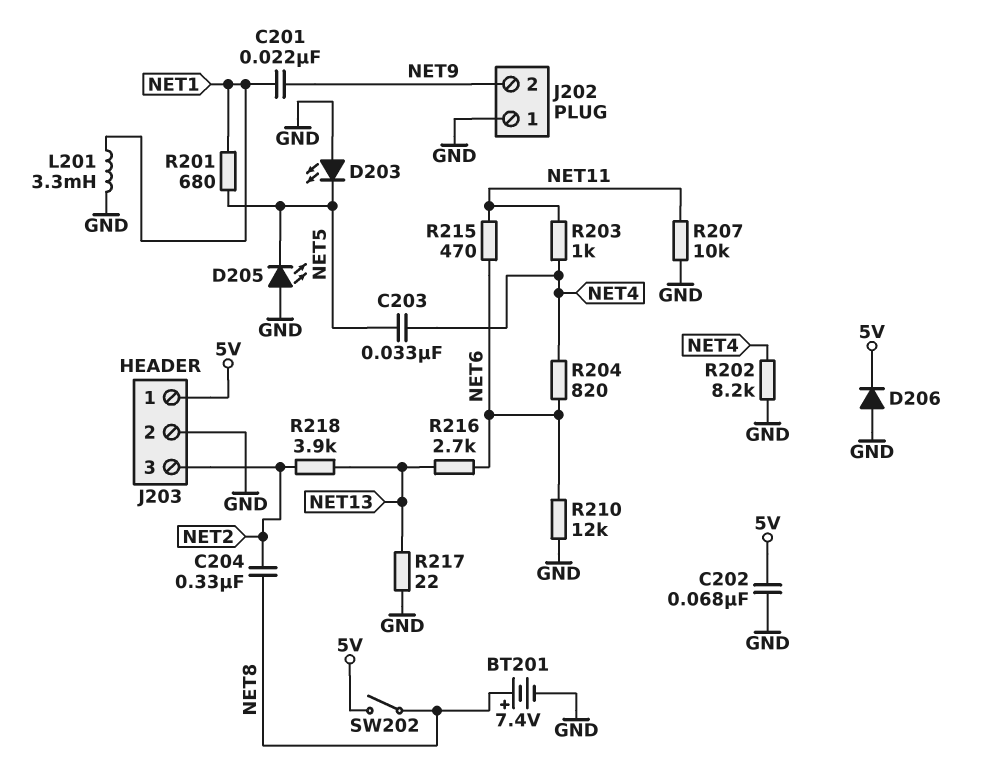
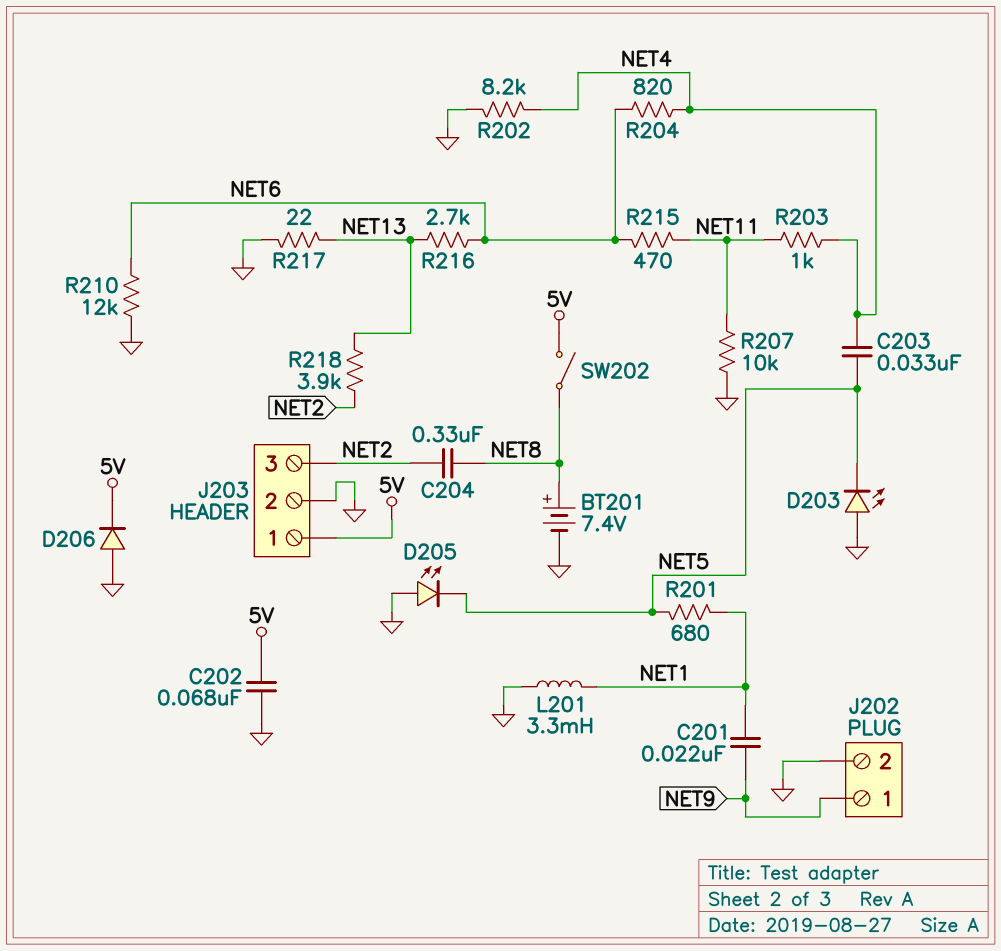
J202 pin 1: GND -> NET9
J202 pin 2: NET9 -> GND

